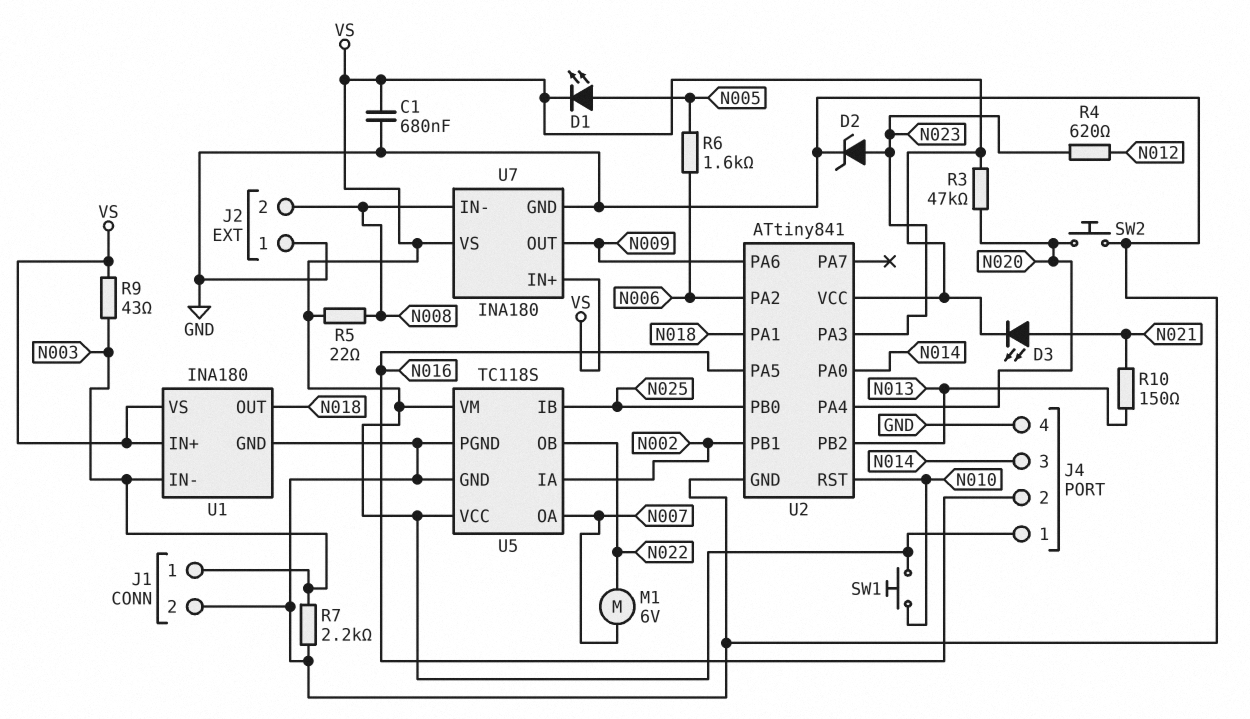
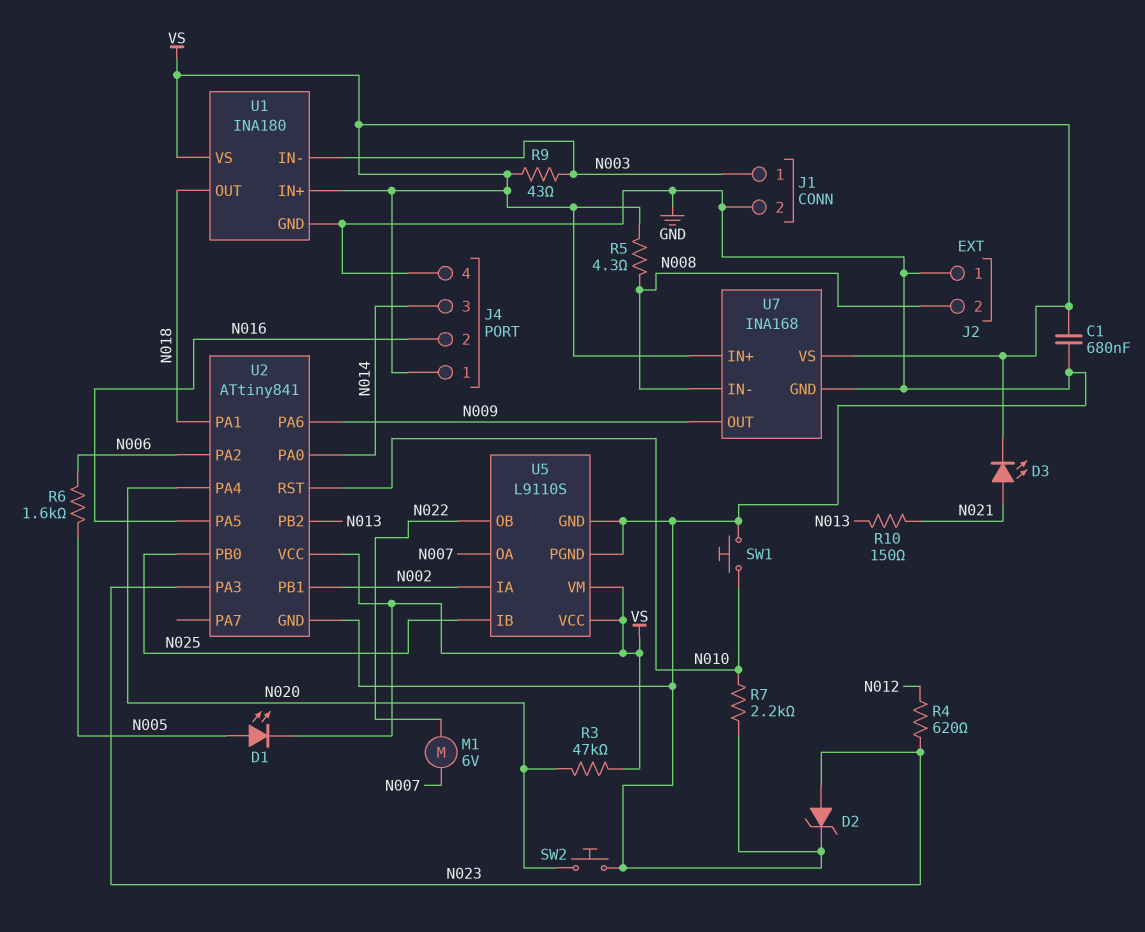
R5: 22 (N008, VS) -> 4.3 (N008, VS)
R7: 2.2k (GND, N003) -> 2.2k (GND, N010)
SW1: button (N010, VS) -> button (GND, N010)
U5: TC118S -> L9110S
U7: INA180 -> INA168

